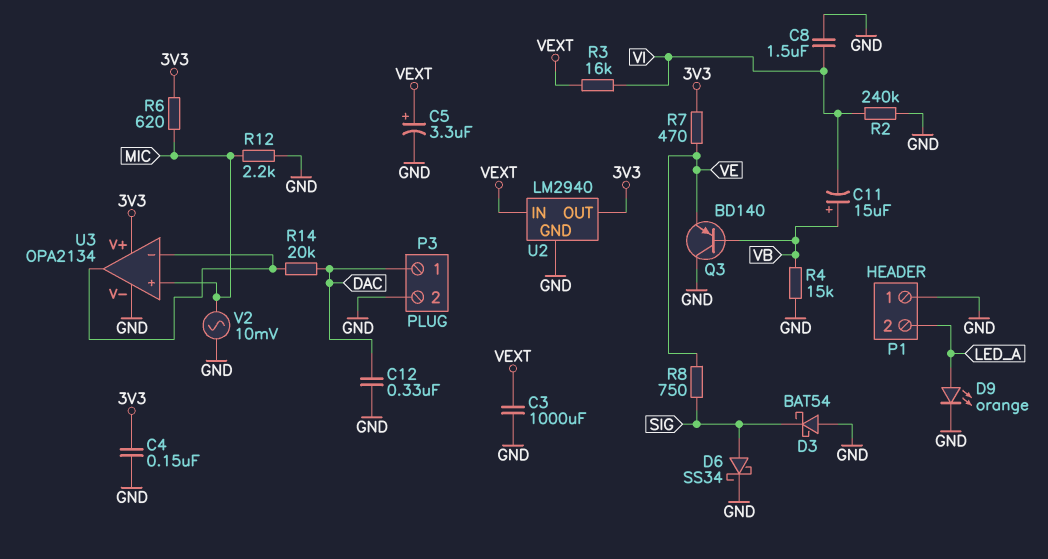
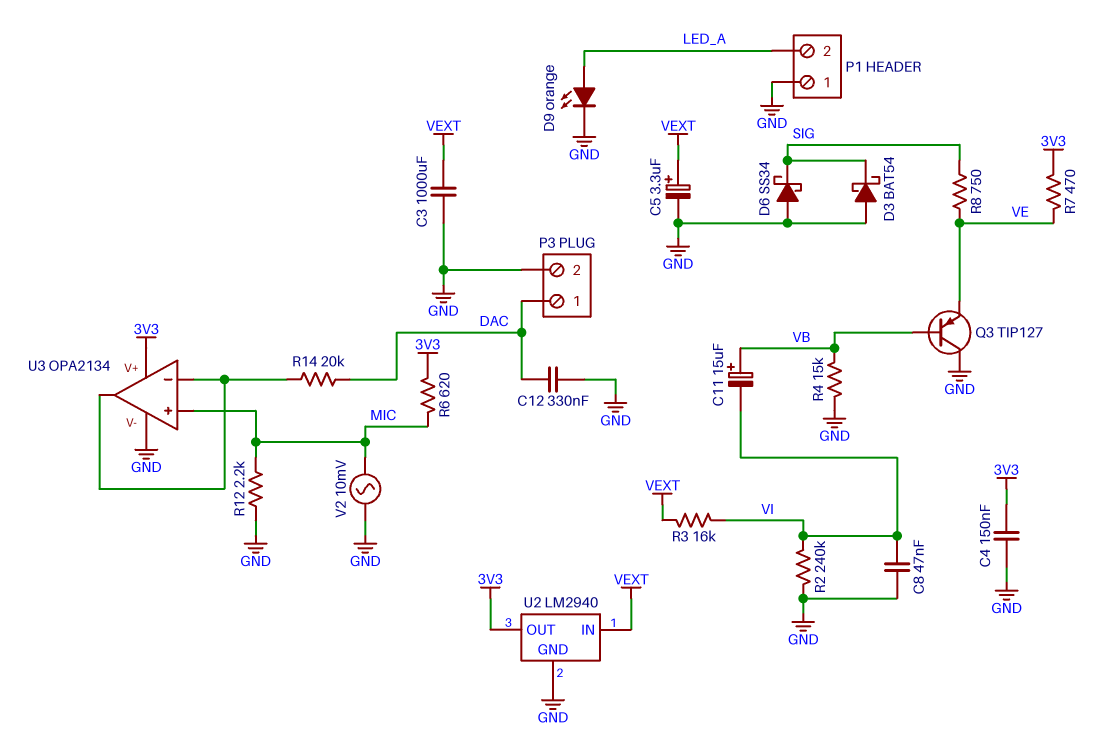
C8: 1.5uF (GND, VI) -> 47nF (GND, VI)
D6: schottky SS34 (A SIG, K GND) -> schottky SS34 (A GND, K SIG)
Q3: PNP BD140 (B VB, C GND, E VE) -> PNP TIP127 (B VB, C GND, E VE)

